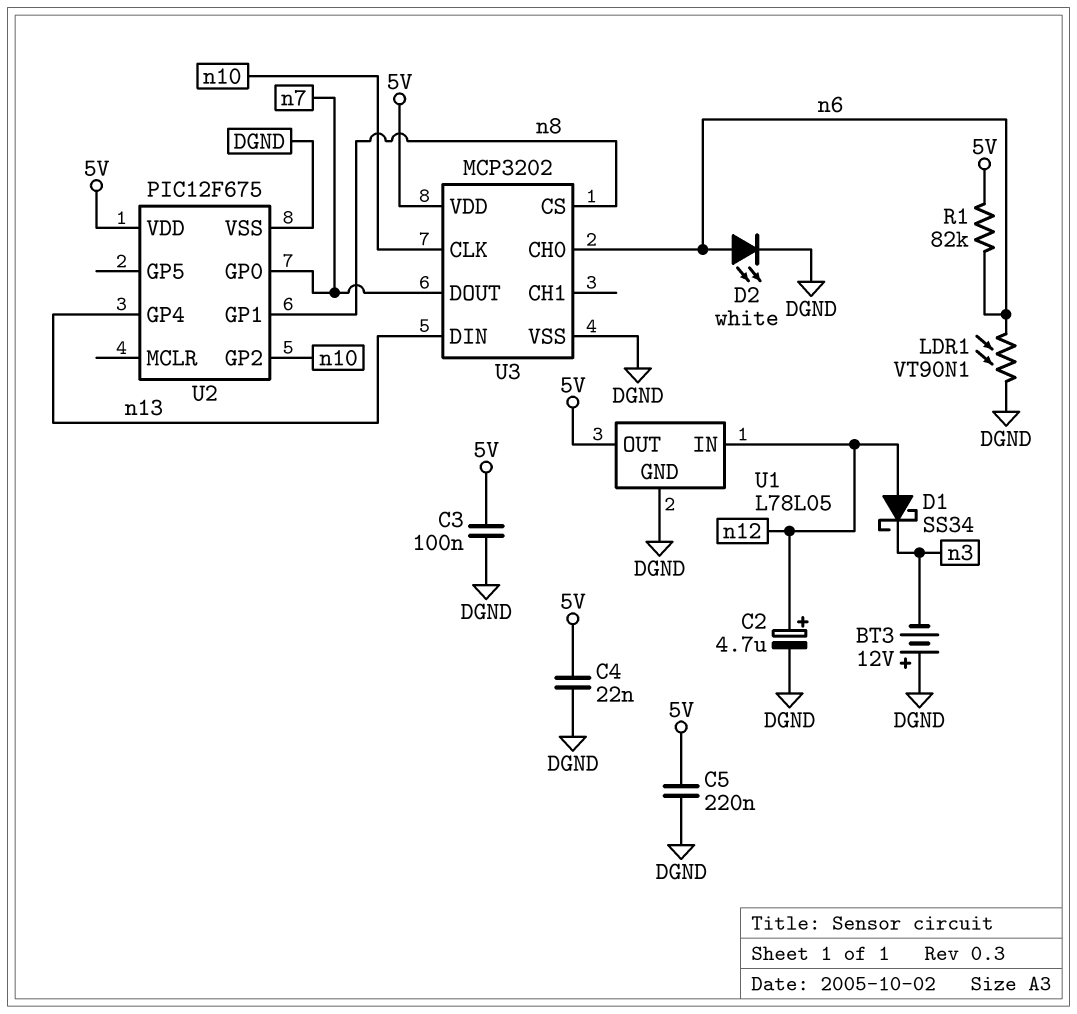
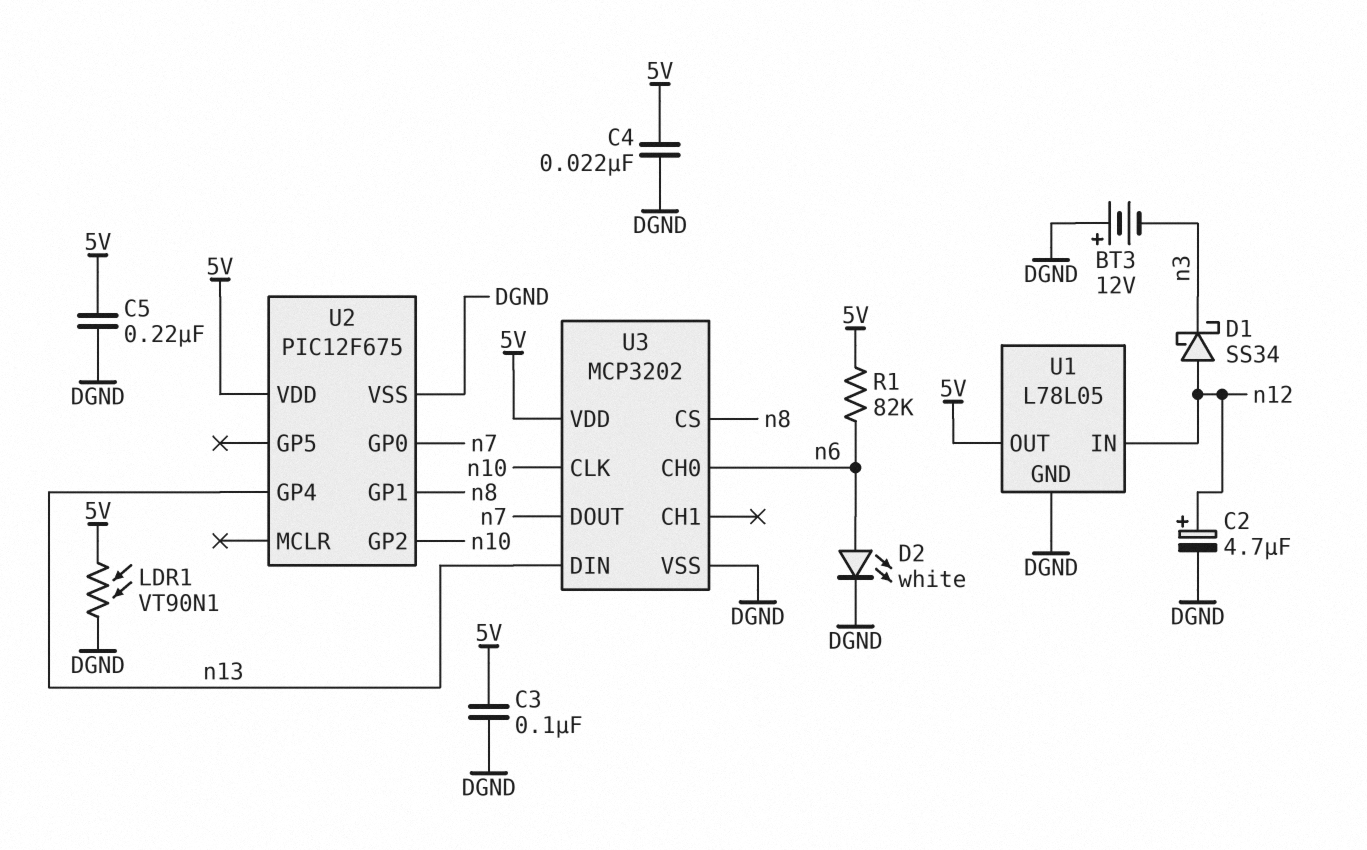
LDR1: VT90N1 (DGND, n6) -> VT90N1 (5V, DGND)

